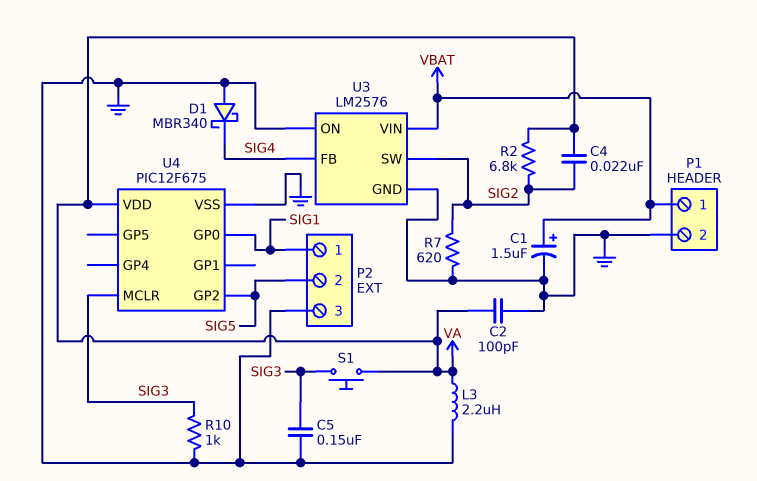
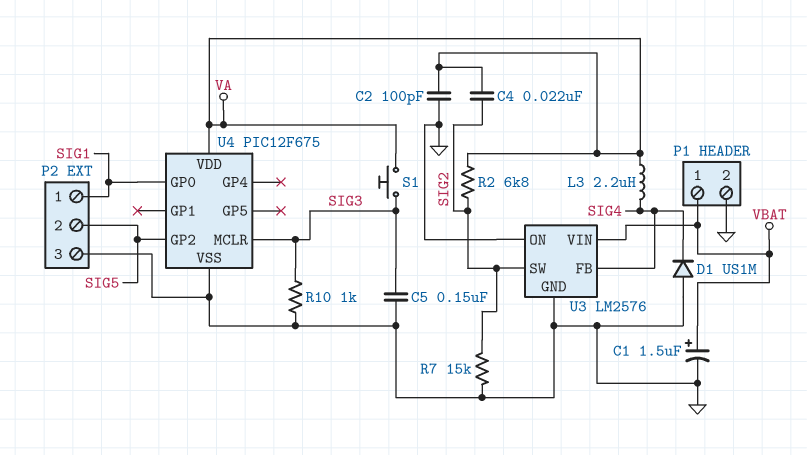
D1: schottky MBR340 (A GND, K SIG4) -> diode US1M (A GND, K SIG4)
L3: 2.2uH (GND, VA) -> 2.2uH (SIG4, VA)
R7: 620 (GND, SIG2) -> 15k (GND, SIG2)

